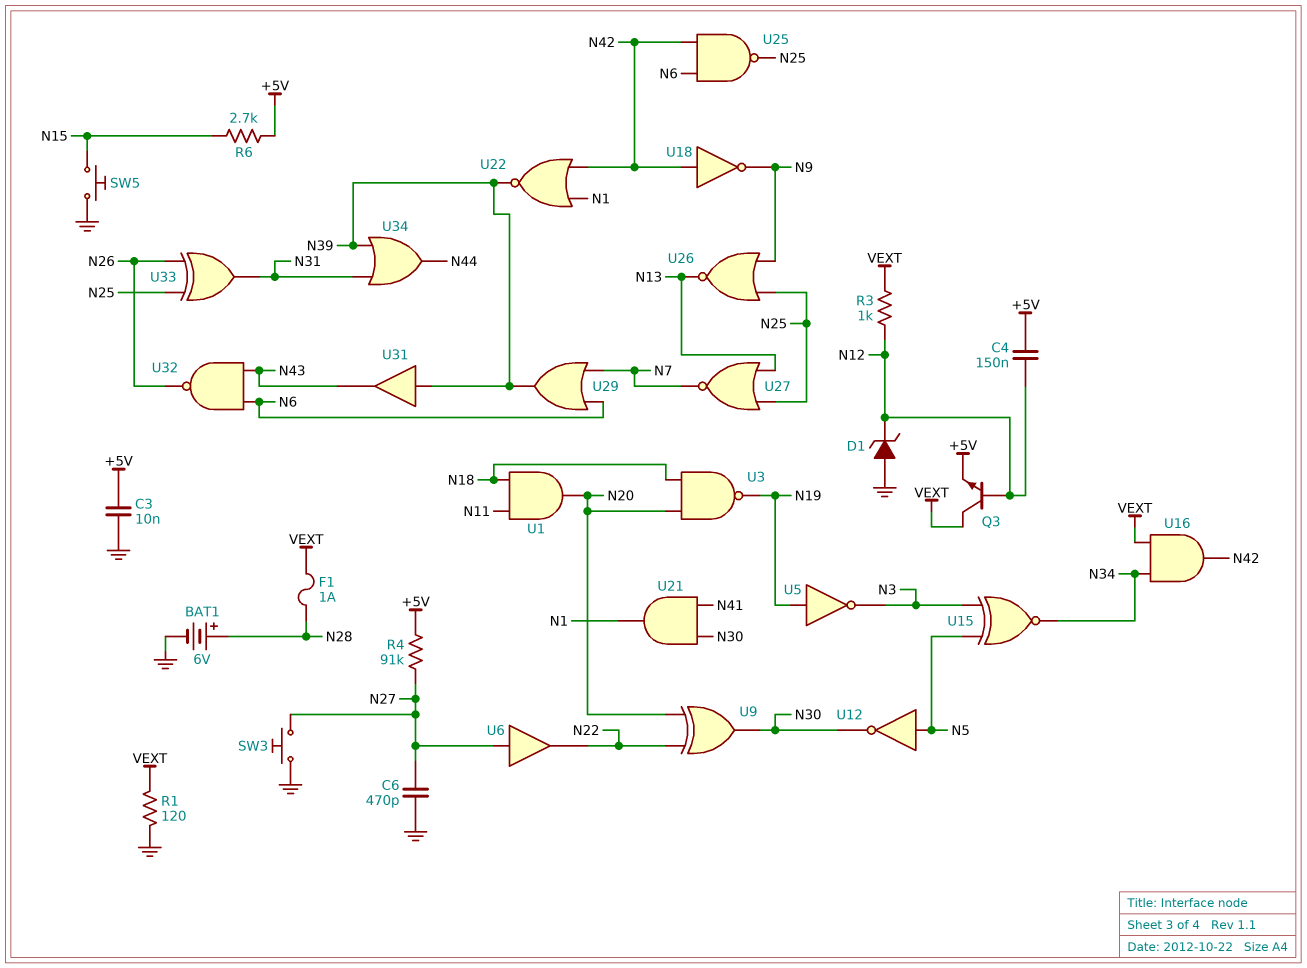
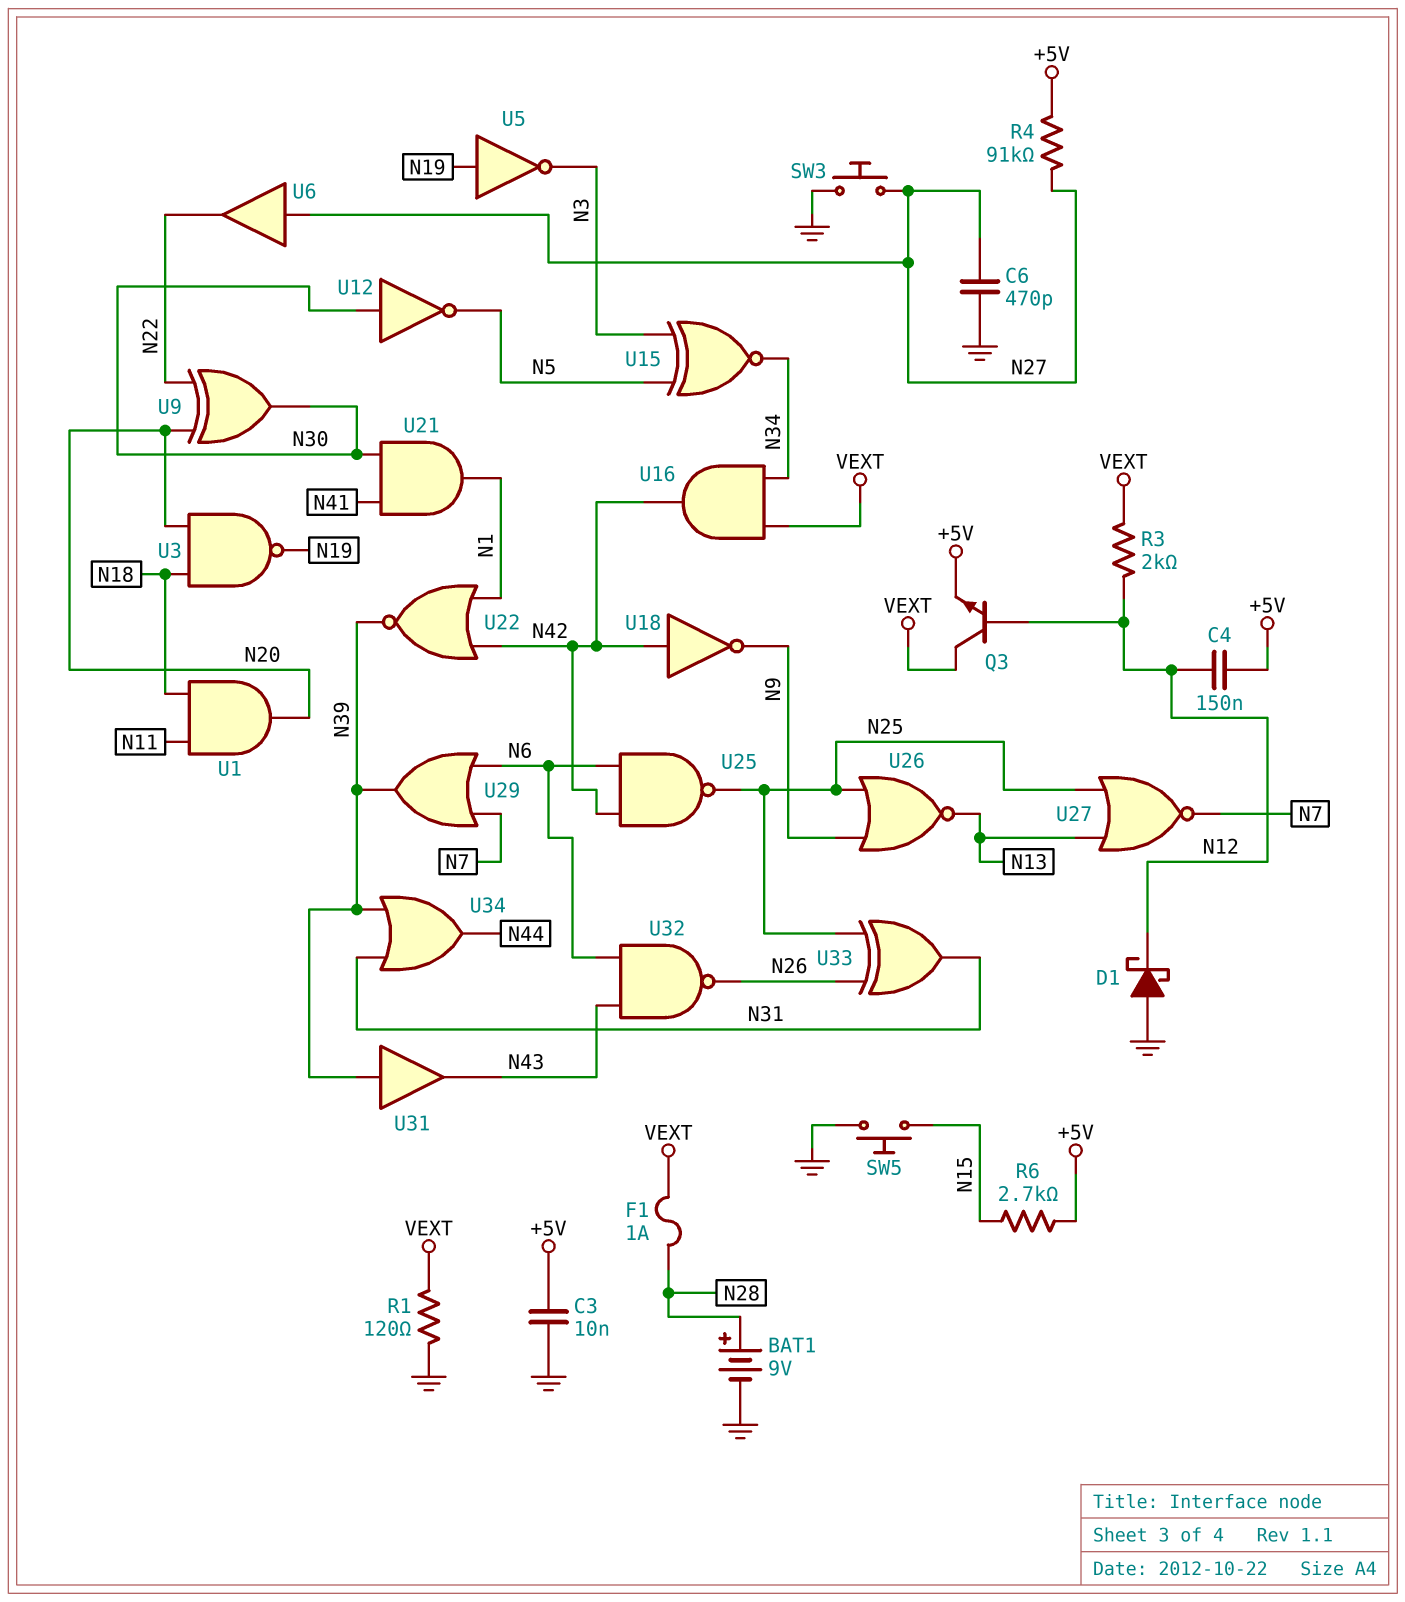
BAT1: 6V (plus N28, minus GND) -> 9V (plus N28, minus GND)
D1: zener (A GND, K N12) -> schottky (A GND, K N12)
R3: 1k (N12, VEXT) -> 2k (N12, VEXT)
U12: NOT (in N5, out N30) -> NOT (in N30, out N5)

